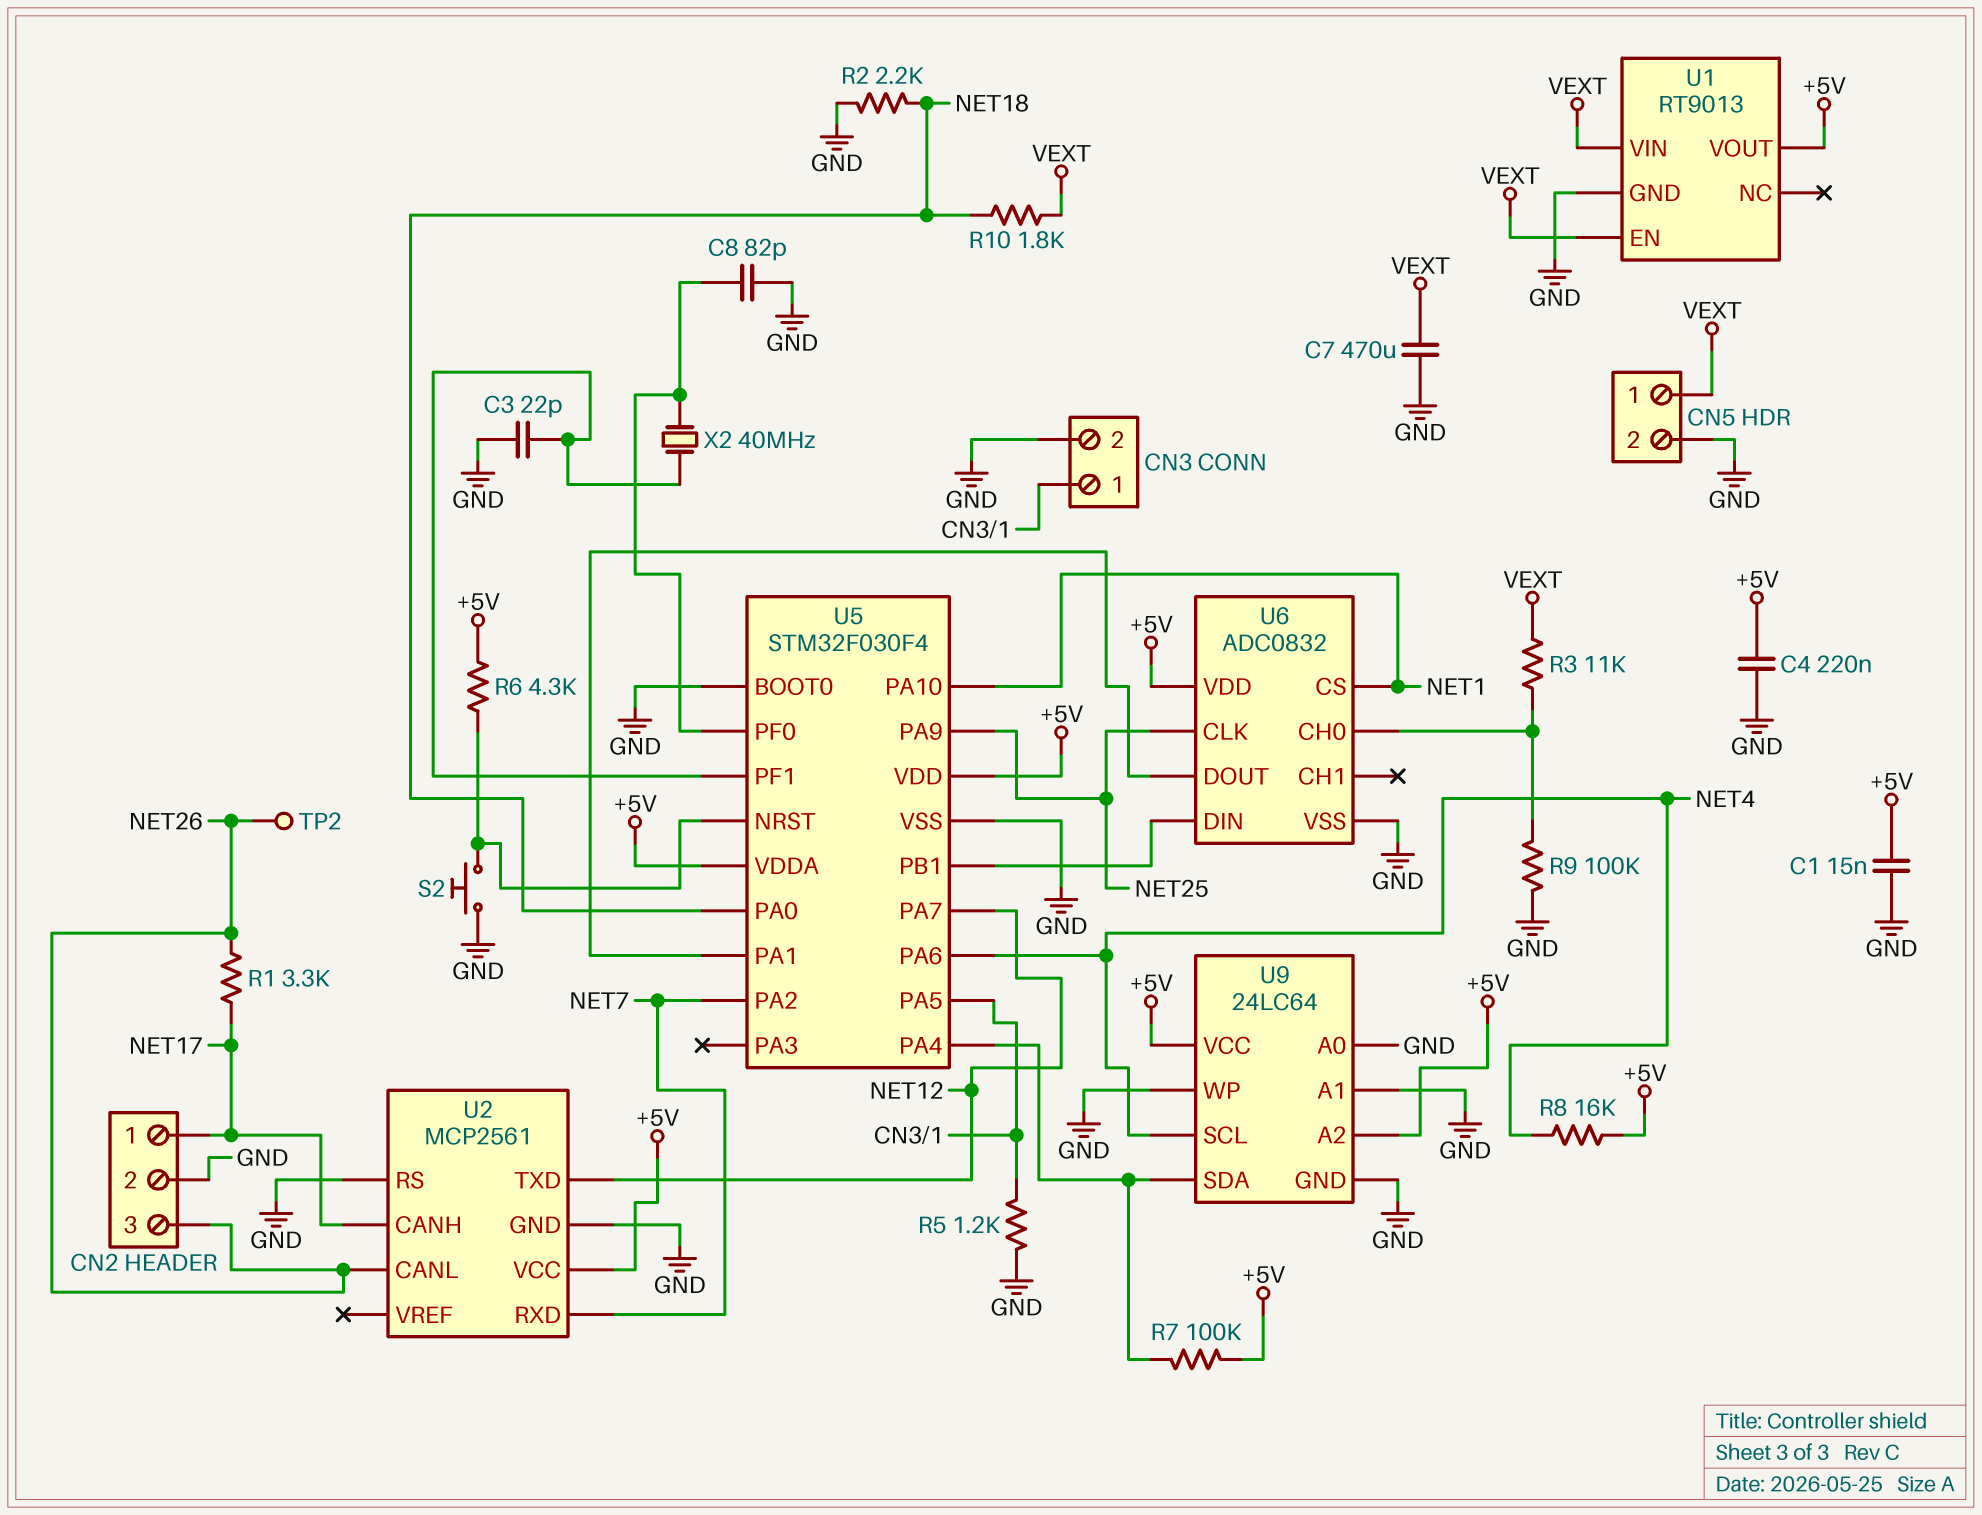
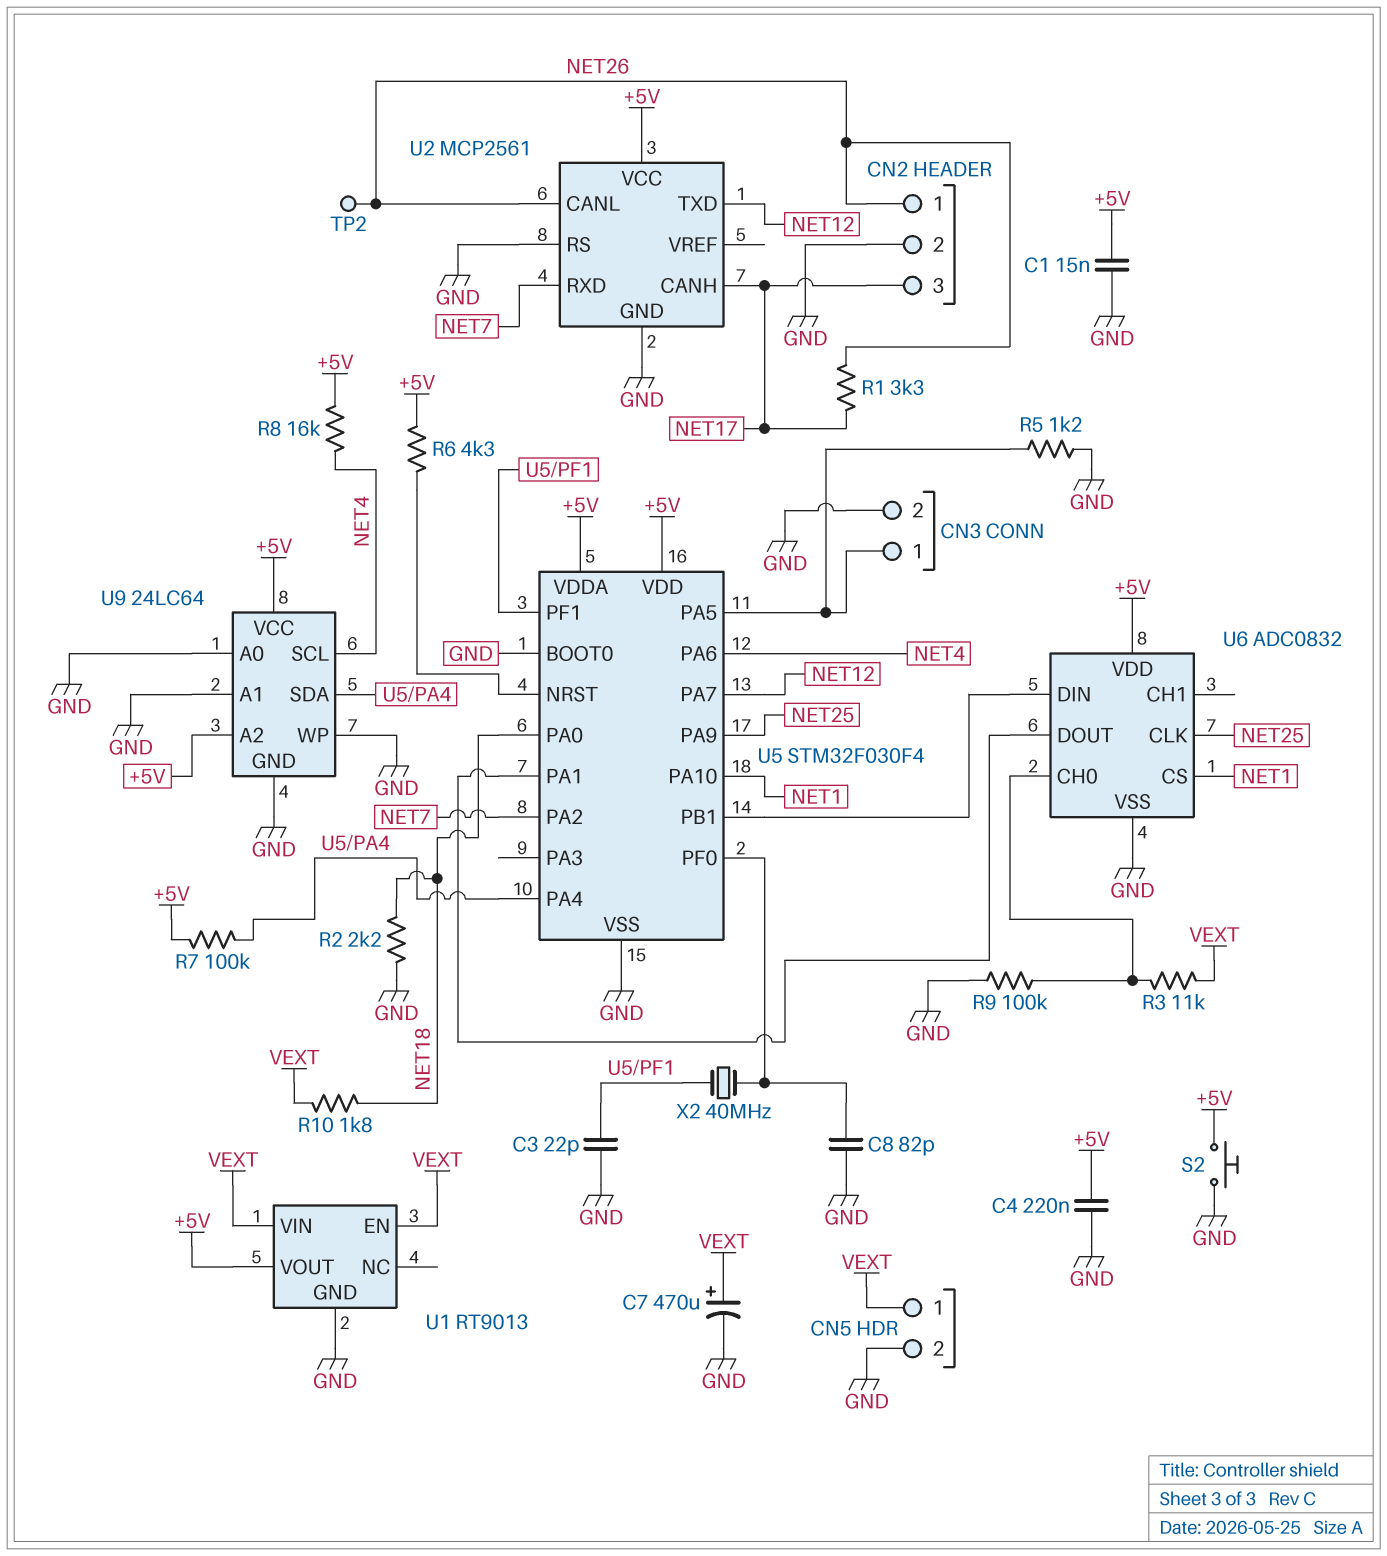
C7: 470uF (GND, VEXT) -> 470uF (plus VEXT, minus GND)
CN2 pin 1: NET17 -> NET26
CN2 pin 3: NET26 -> NET17
S2: button (GND, U5/NRST) -> button (+5V, GND)

